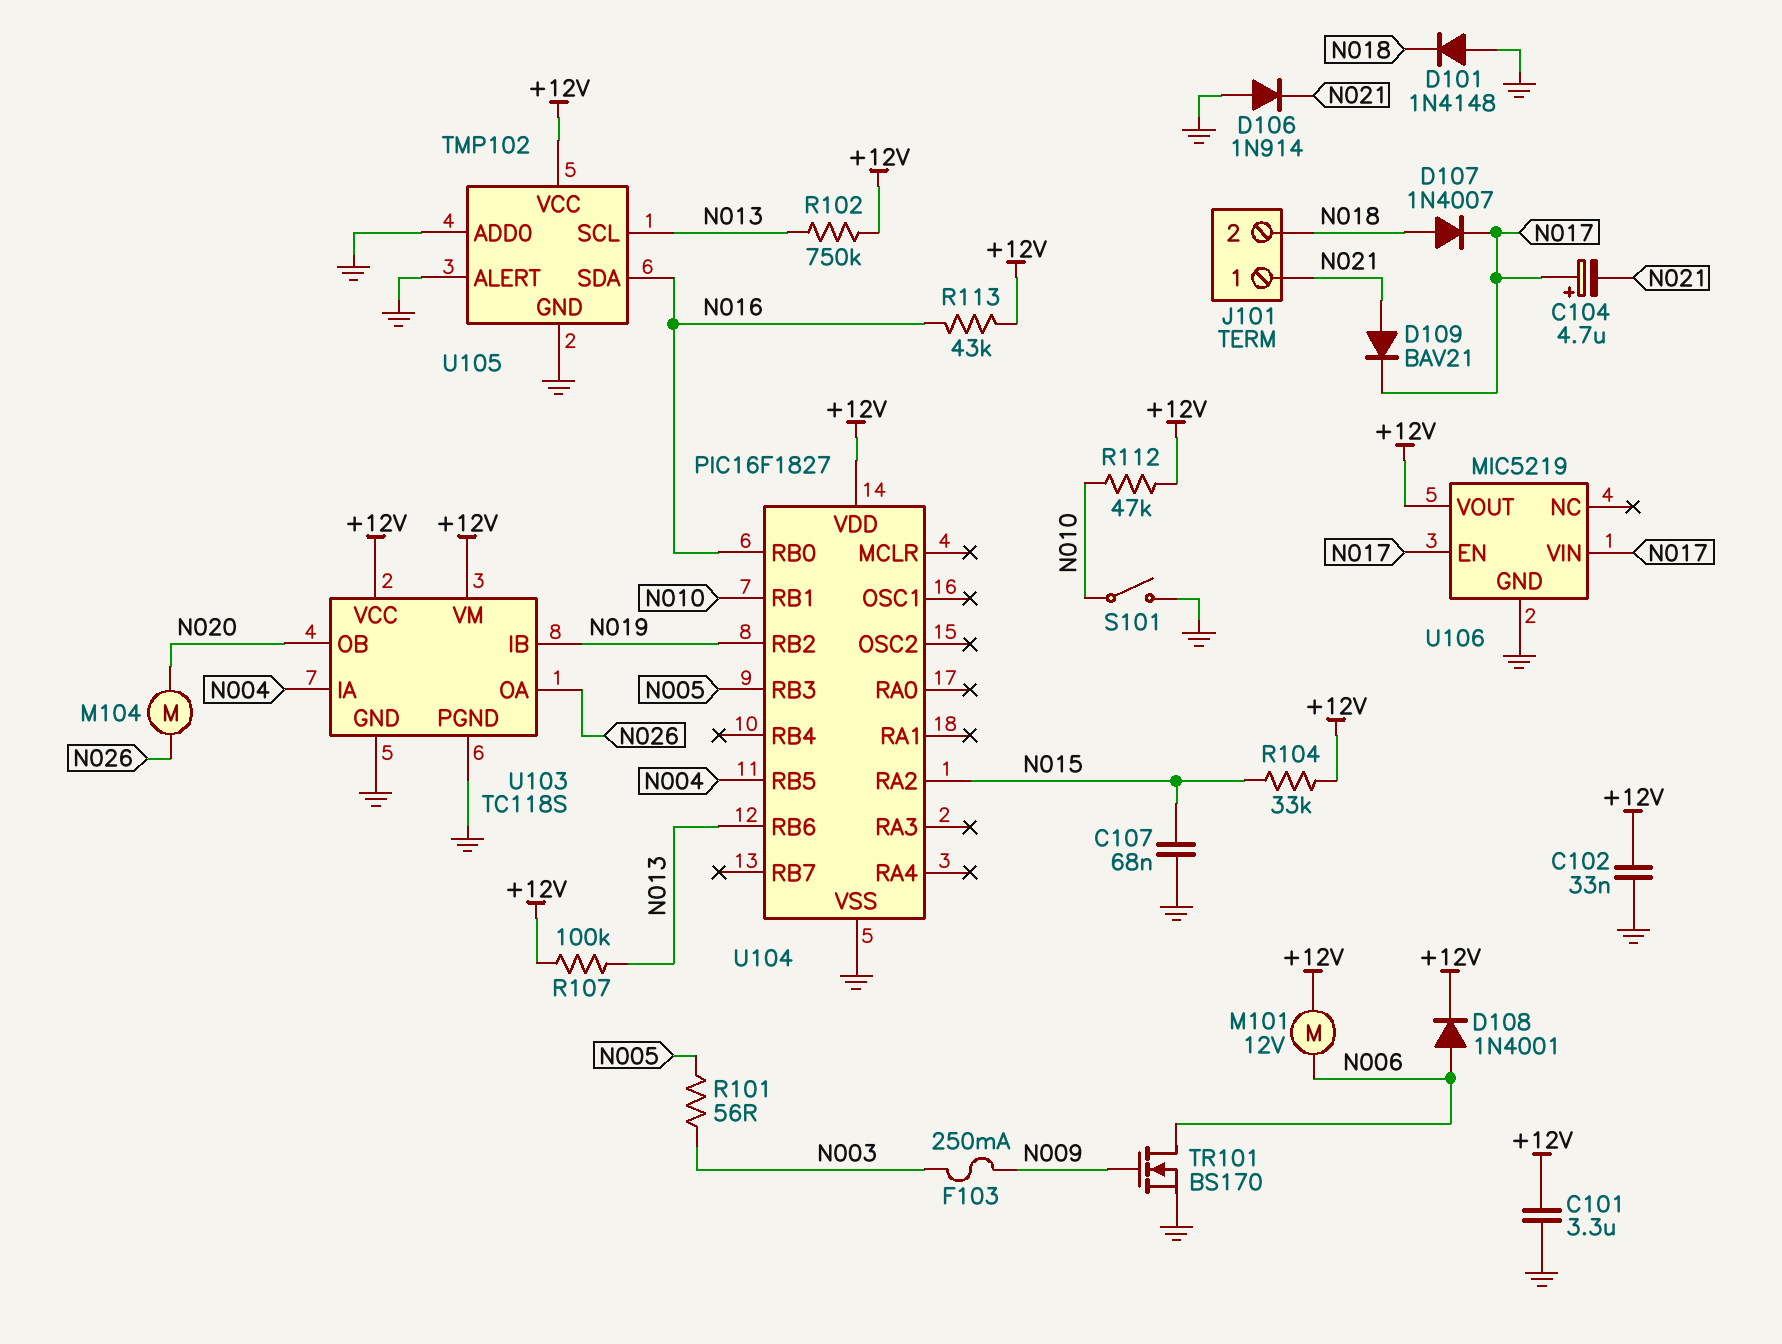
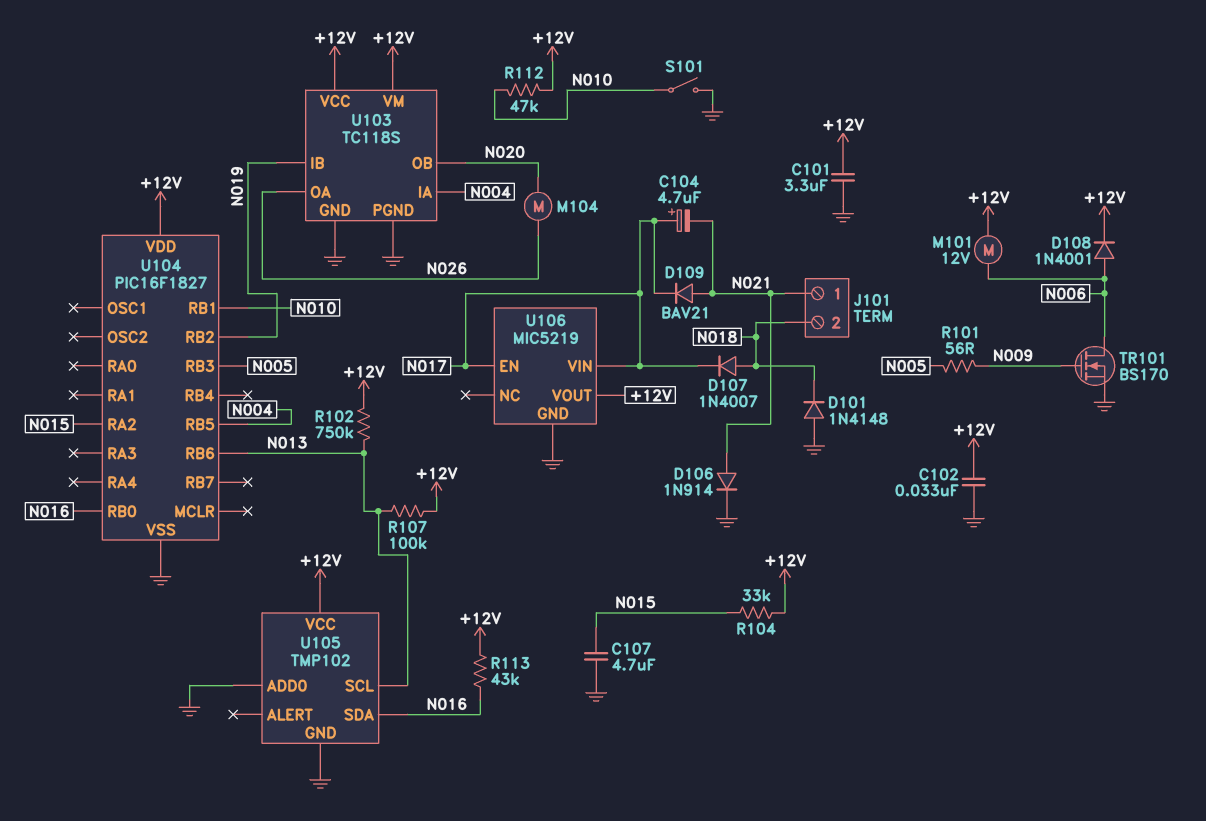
C107: 68nF (GND, N015) -> 4.7uF (GND, N015)
D106: diode 1N914 (A GND, K N021) -> diode 1N914 (A N021, K GND)
F103: 250mA (N003, N009) -> none
R101: 56 (N003, N005) -> 56 (N005, N009)
U105 pin ALERT: GND -> none

